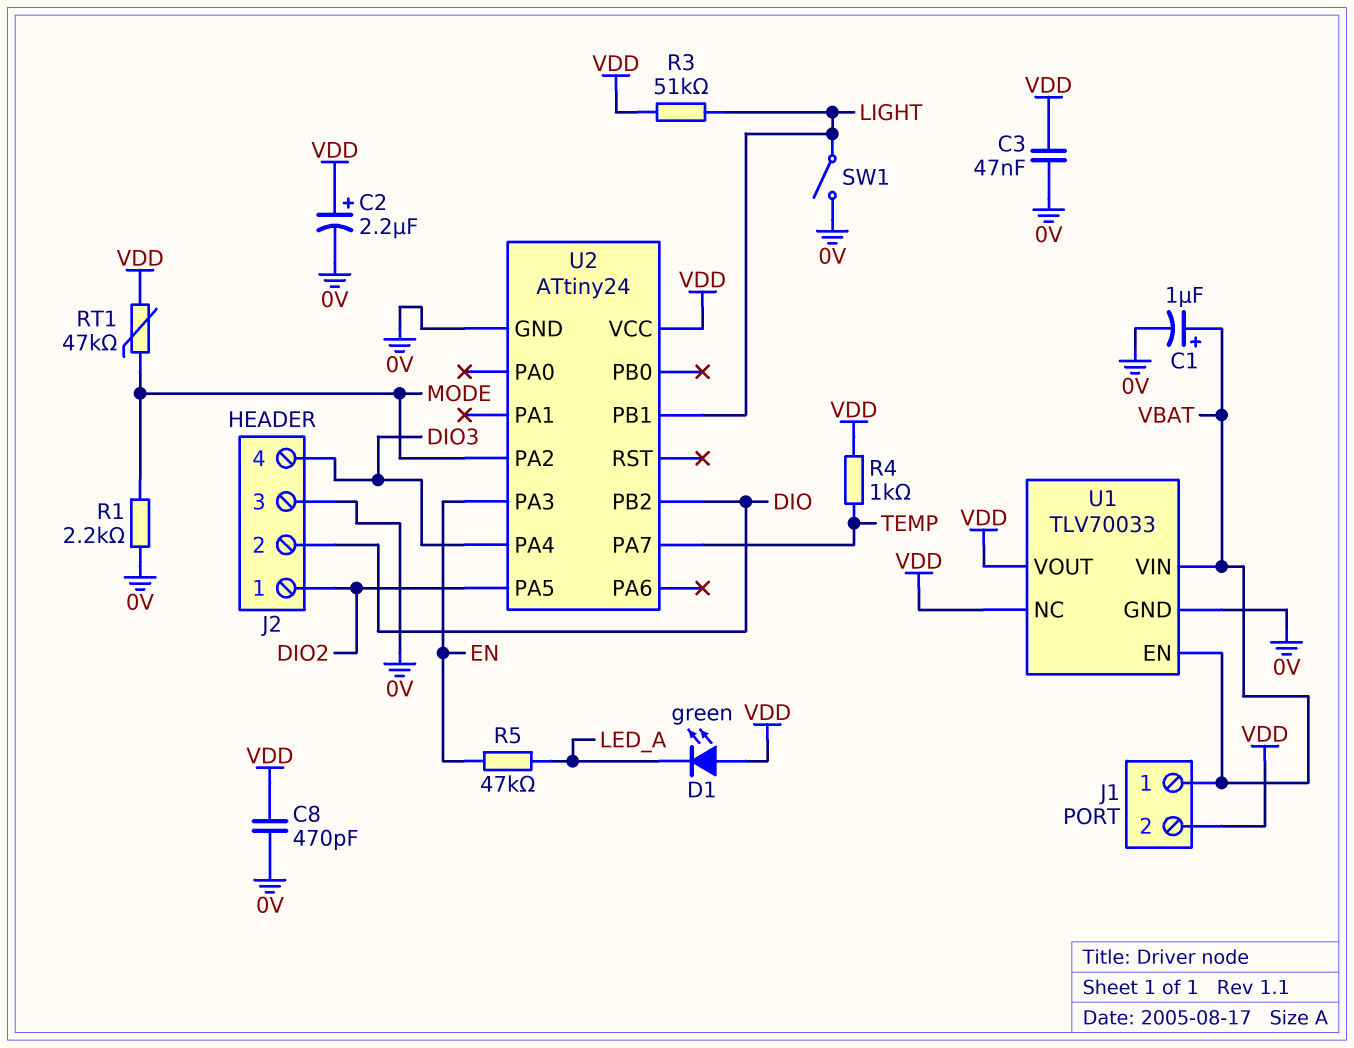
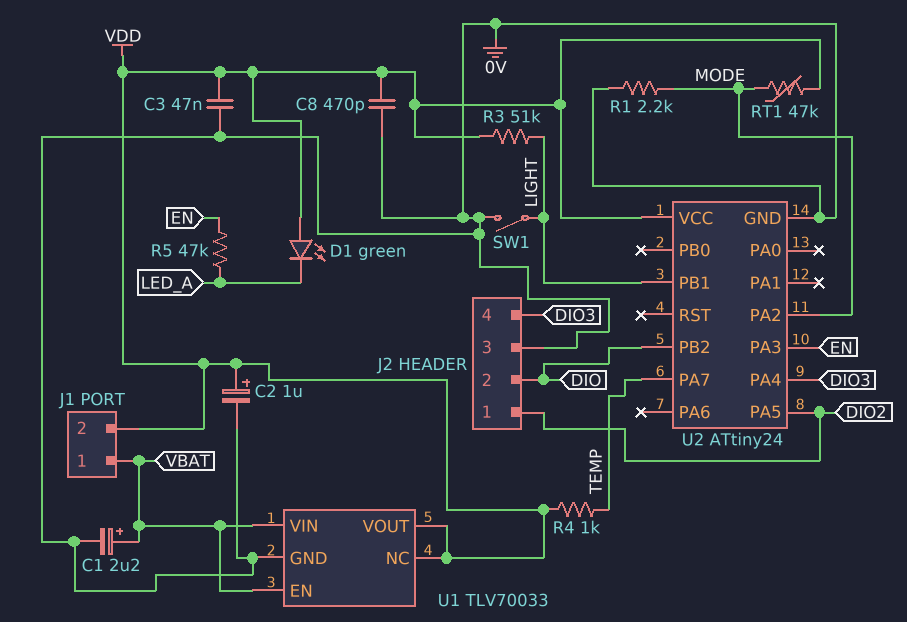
C1: 1uF (plus VBAT, minus 0V) -> 2.2uF (plus VBAT, minus 0V)
C2: 2.2uF (plus VDD, minus 0V) -> 1uF (plus VDD, minus 0V)

